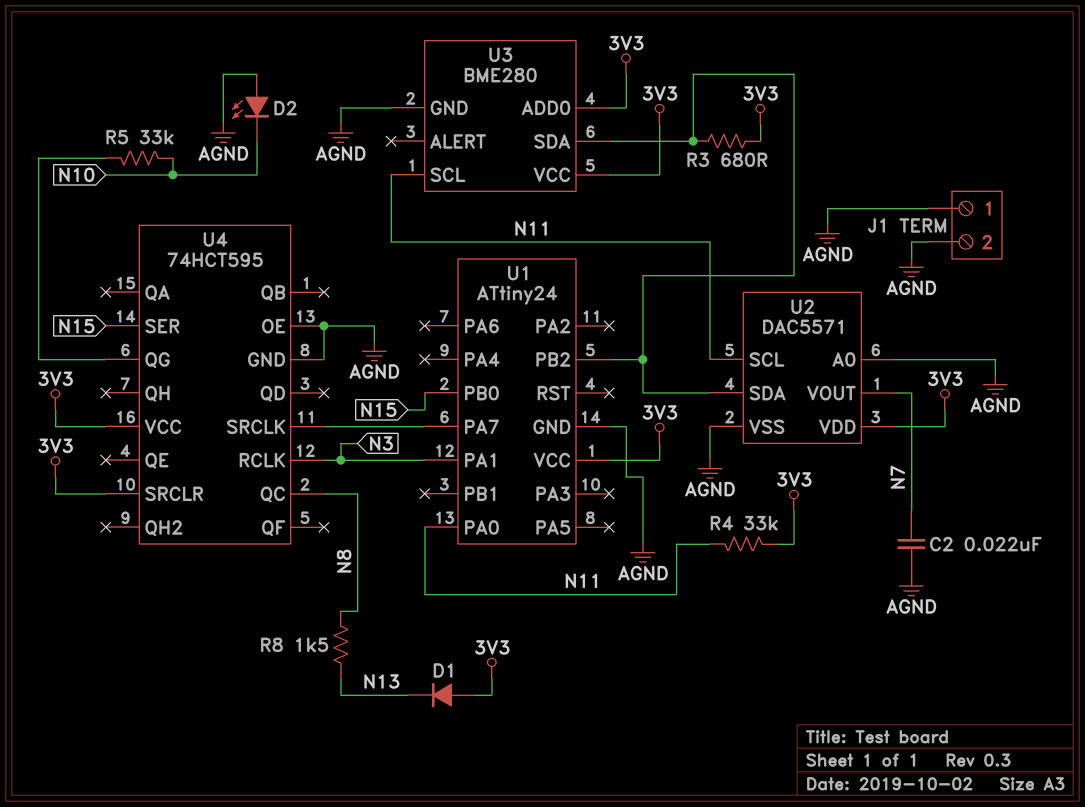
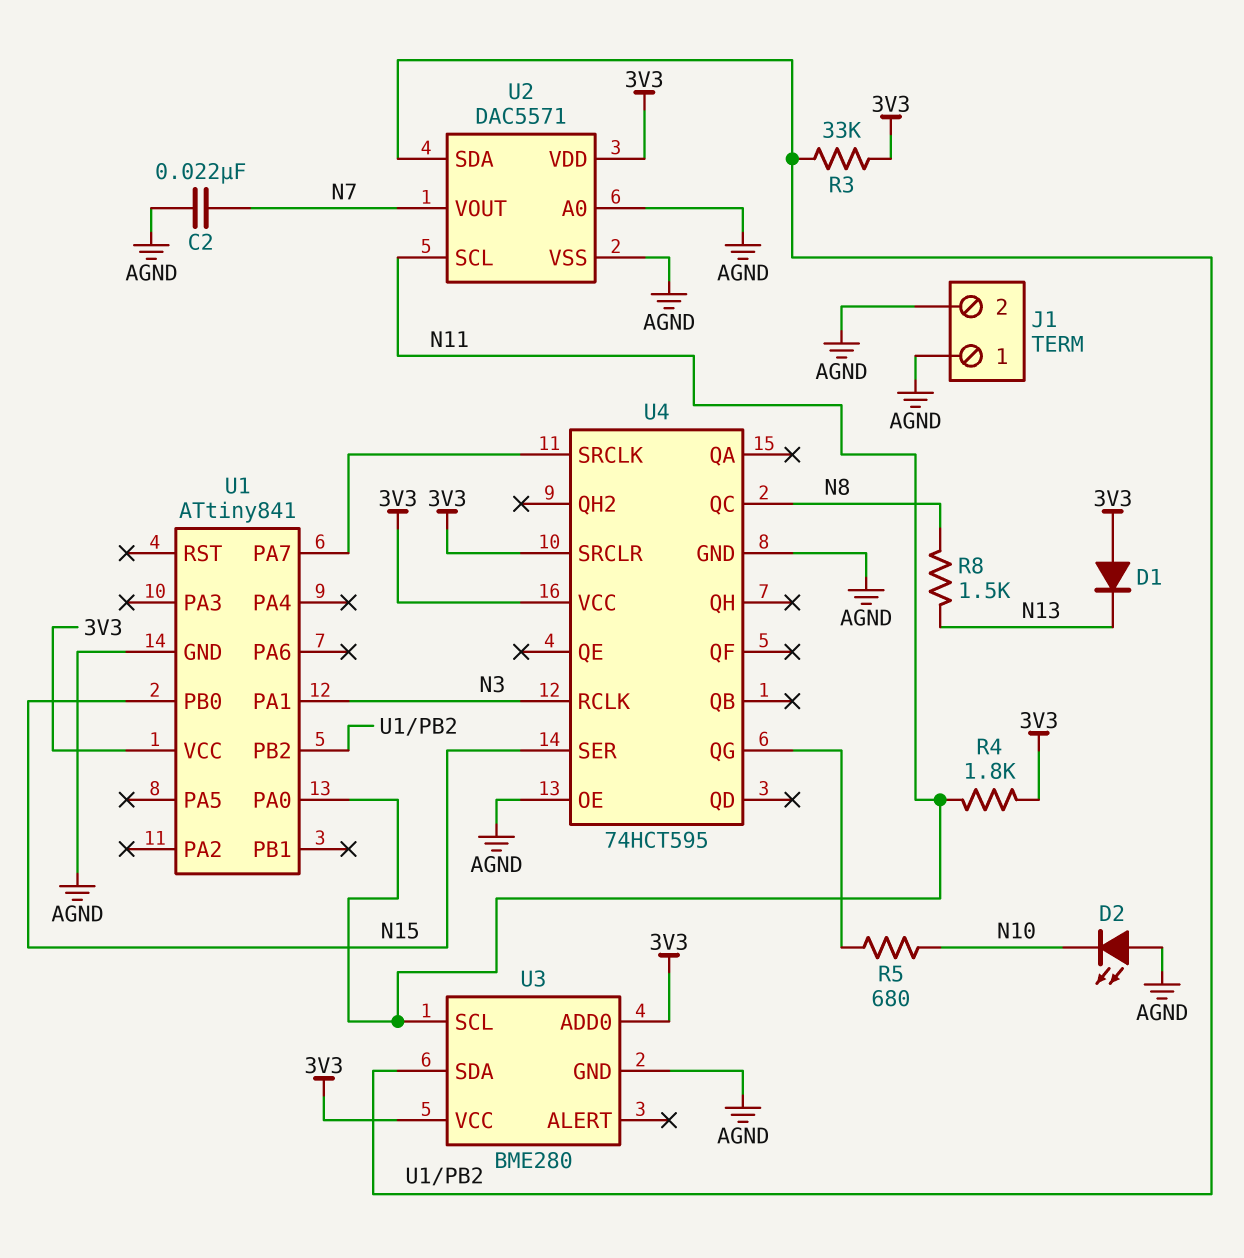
R3: 680 (3V3, U1/PB2) -> 33k (3V3, U1/PB2)
R4: 33k (3V3, N11) -> 1.8k (3V3, N11)
R5: 33k (N10, U4/QG) -> 680 (N10, U4/QG)
U1: ATtiny24 -> ATtiny841

